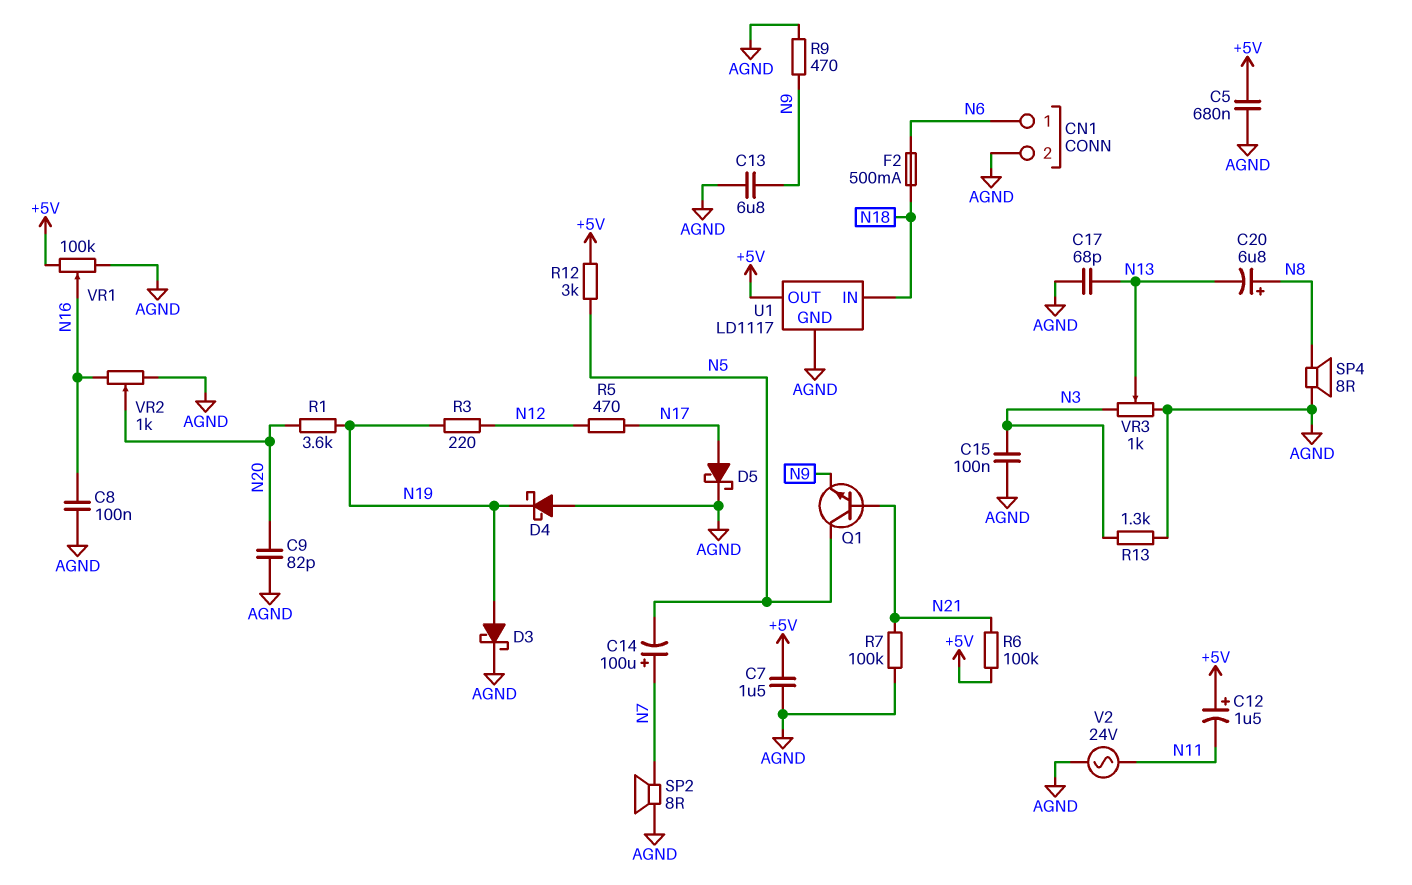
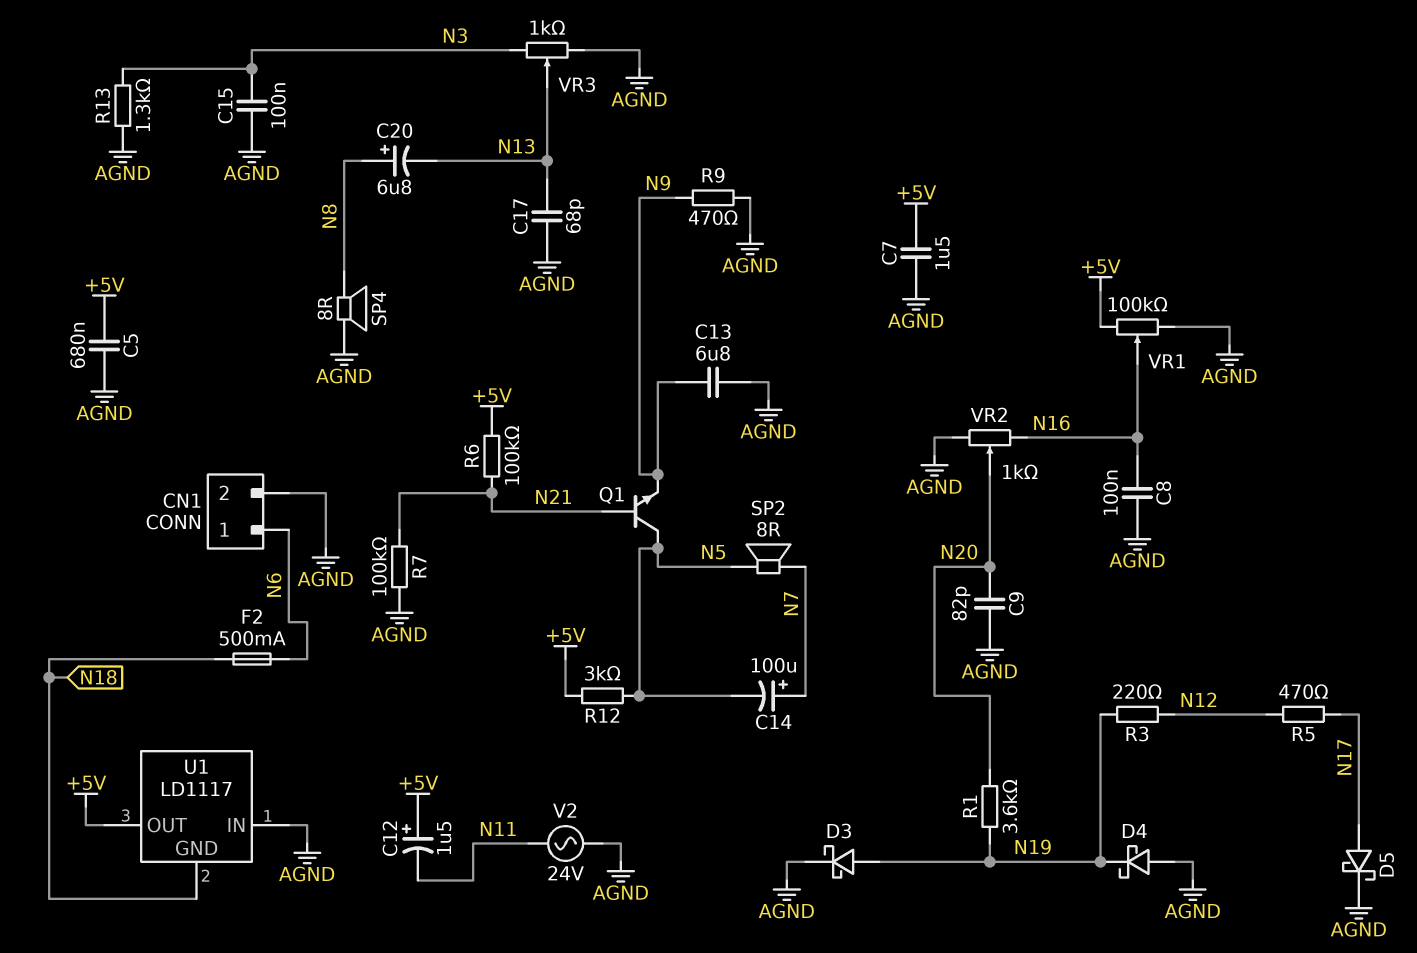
SP2: speaker 8R (AGND, N7) -> speaker 8R (N5, N7)
U1 pin GND: AGND -> N18
U1 pin IN: N18 -> AGND

